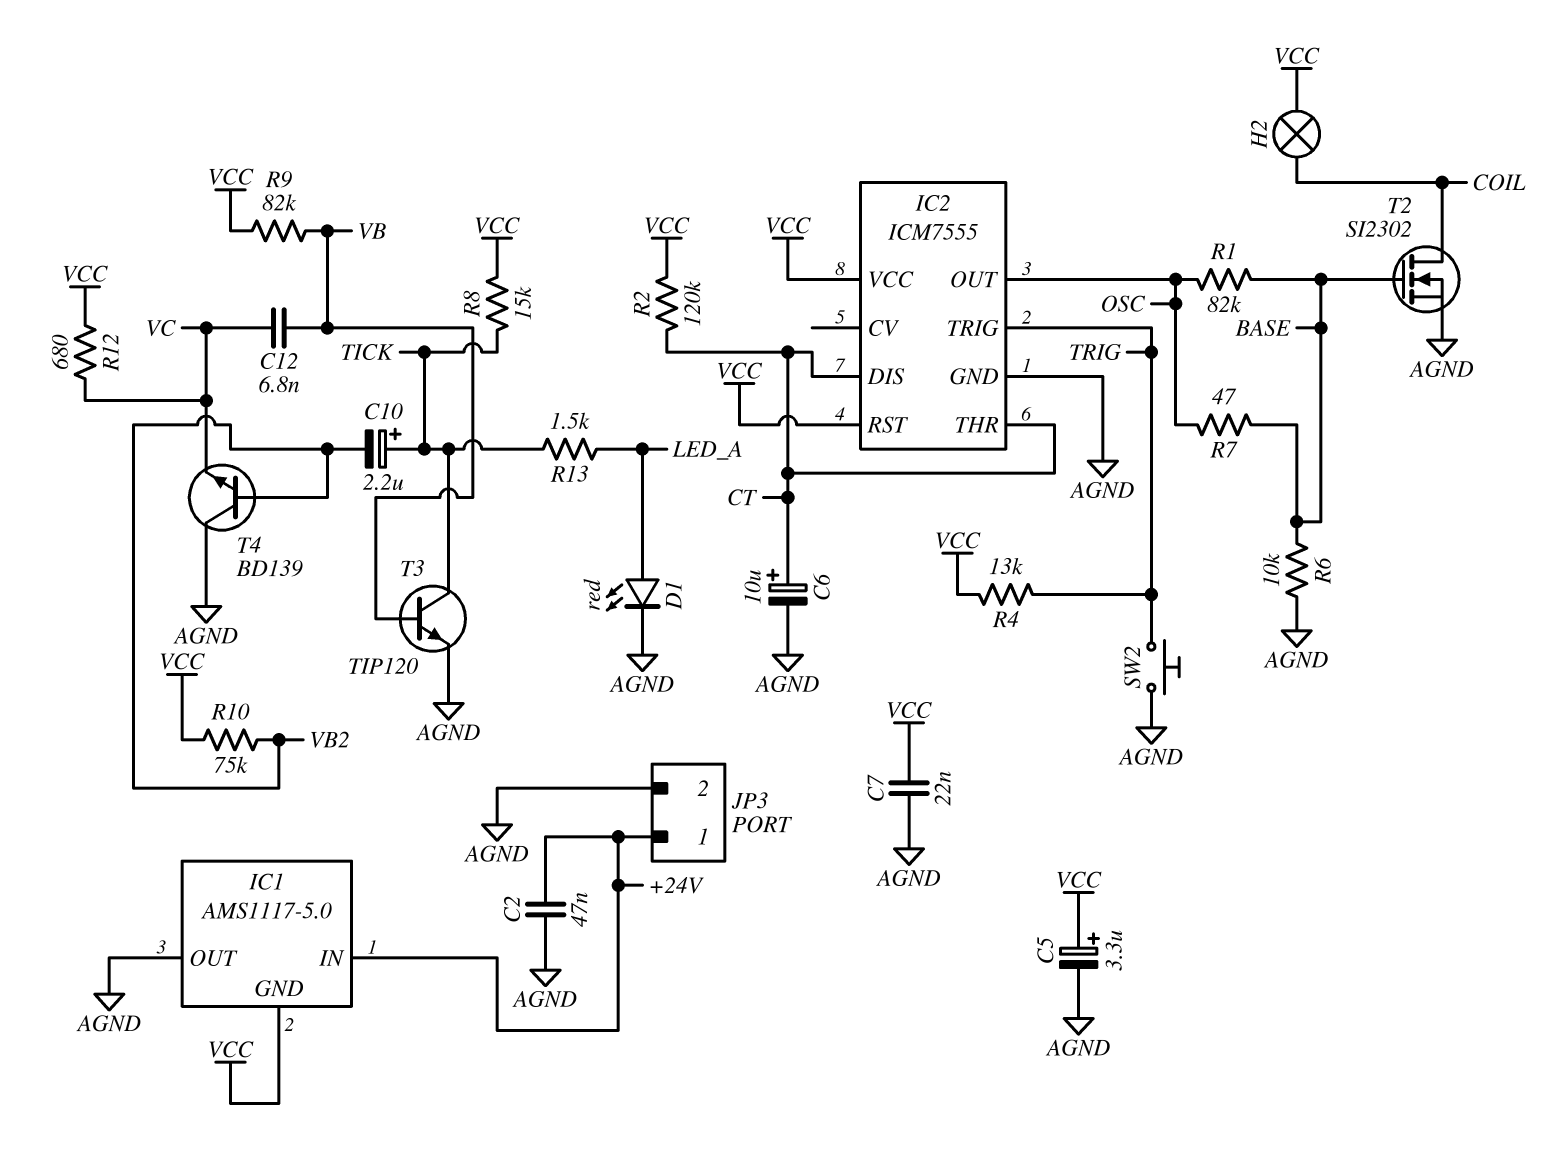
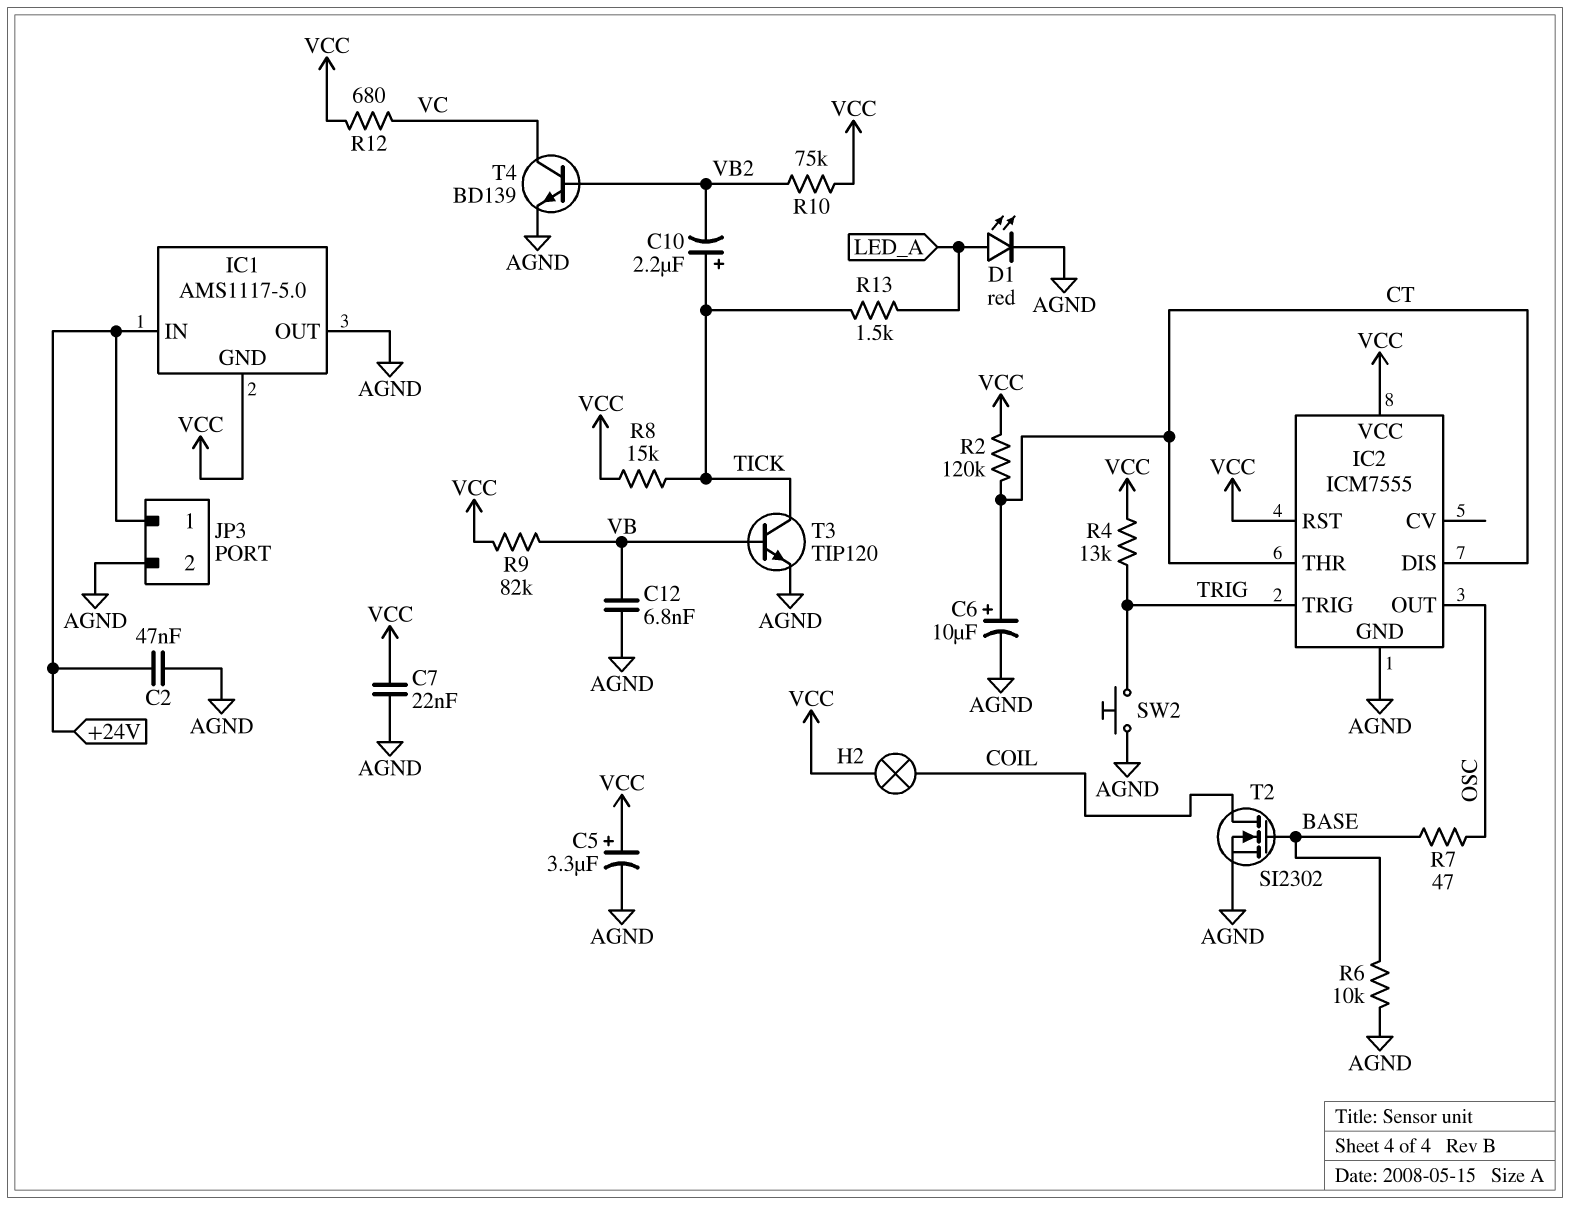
C12: 6.8nF (VB, VC) -> 6.8nF (AGND, VB)
R1: 82k (BASE, OSC) -> none
T4: NPN BD139 (B VB2, C AGND, E VC) -> NPN BD139 (B VB2, C VC, E AGND)

